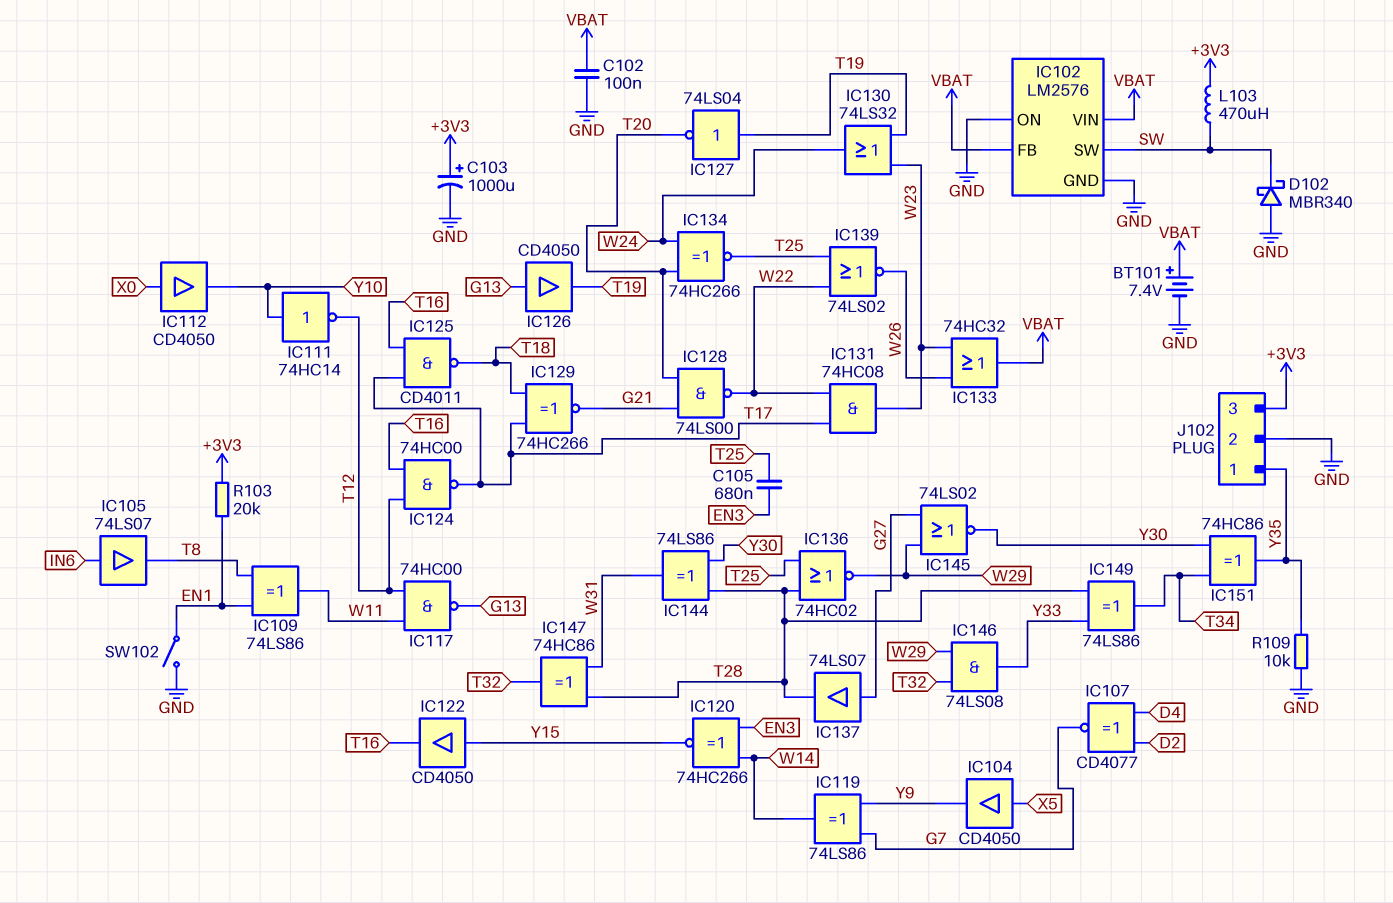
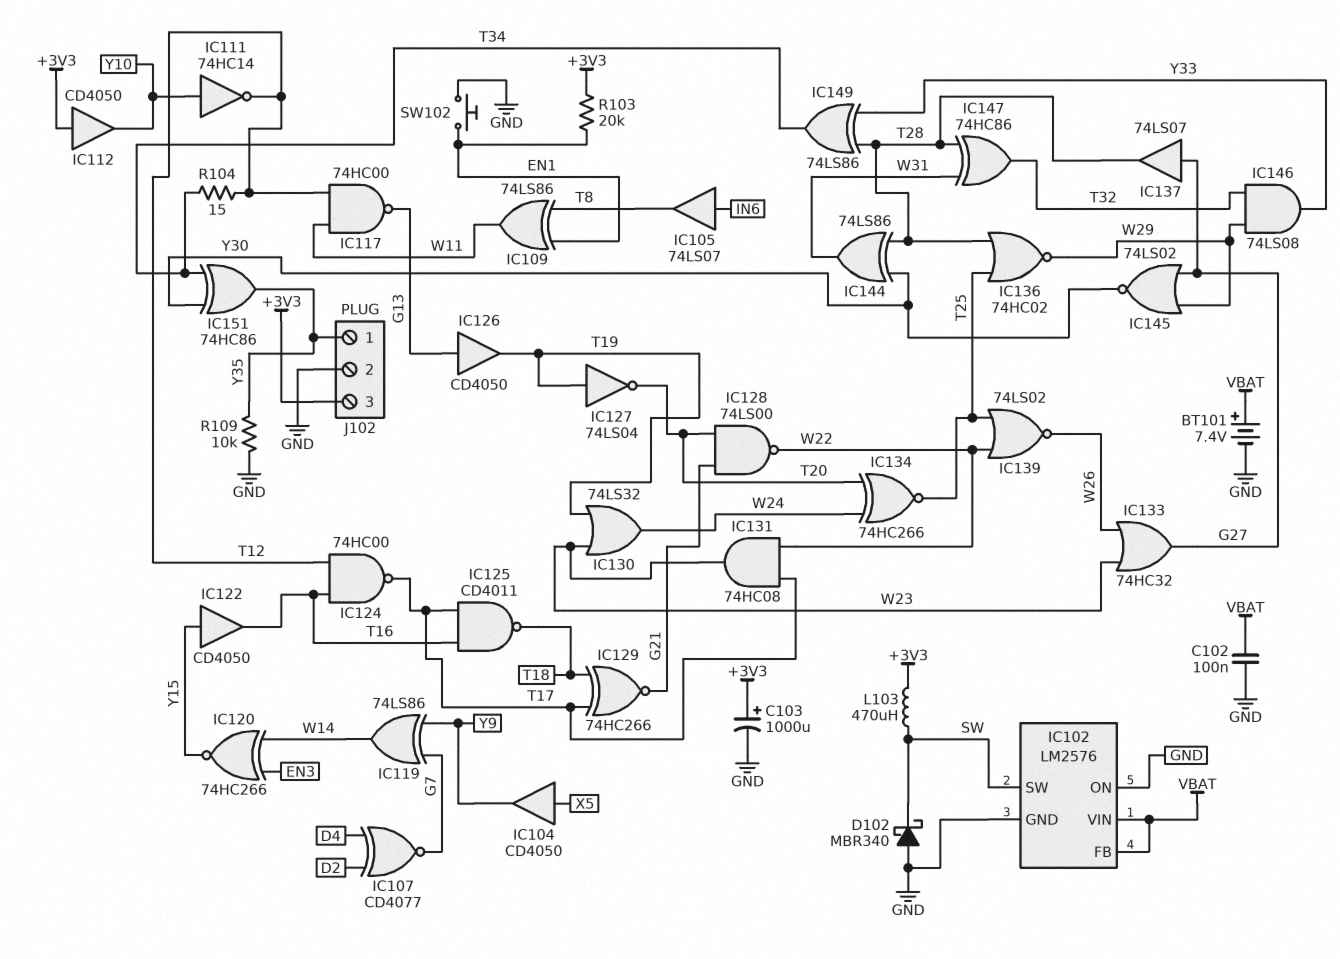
C105: 680nF (EN3, T25) -> none
IC112: buffer CD4050 (in X0, out Y10) -> buffer CD4050 (in +3V3, out Y10)
IC133: OR 74HC32 (in W23, in W26, out VBAT) -> OR 74HC32 (in W23, in W26, out G27)
R104: none -> 15 (T12, T34)
SW102: switch (EN1, GND) -> button (EN1, GND)

